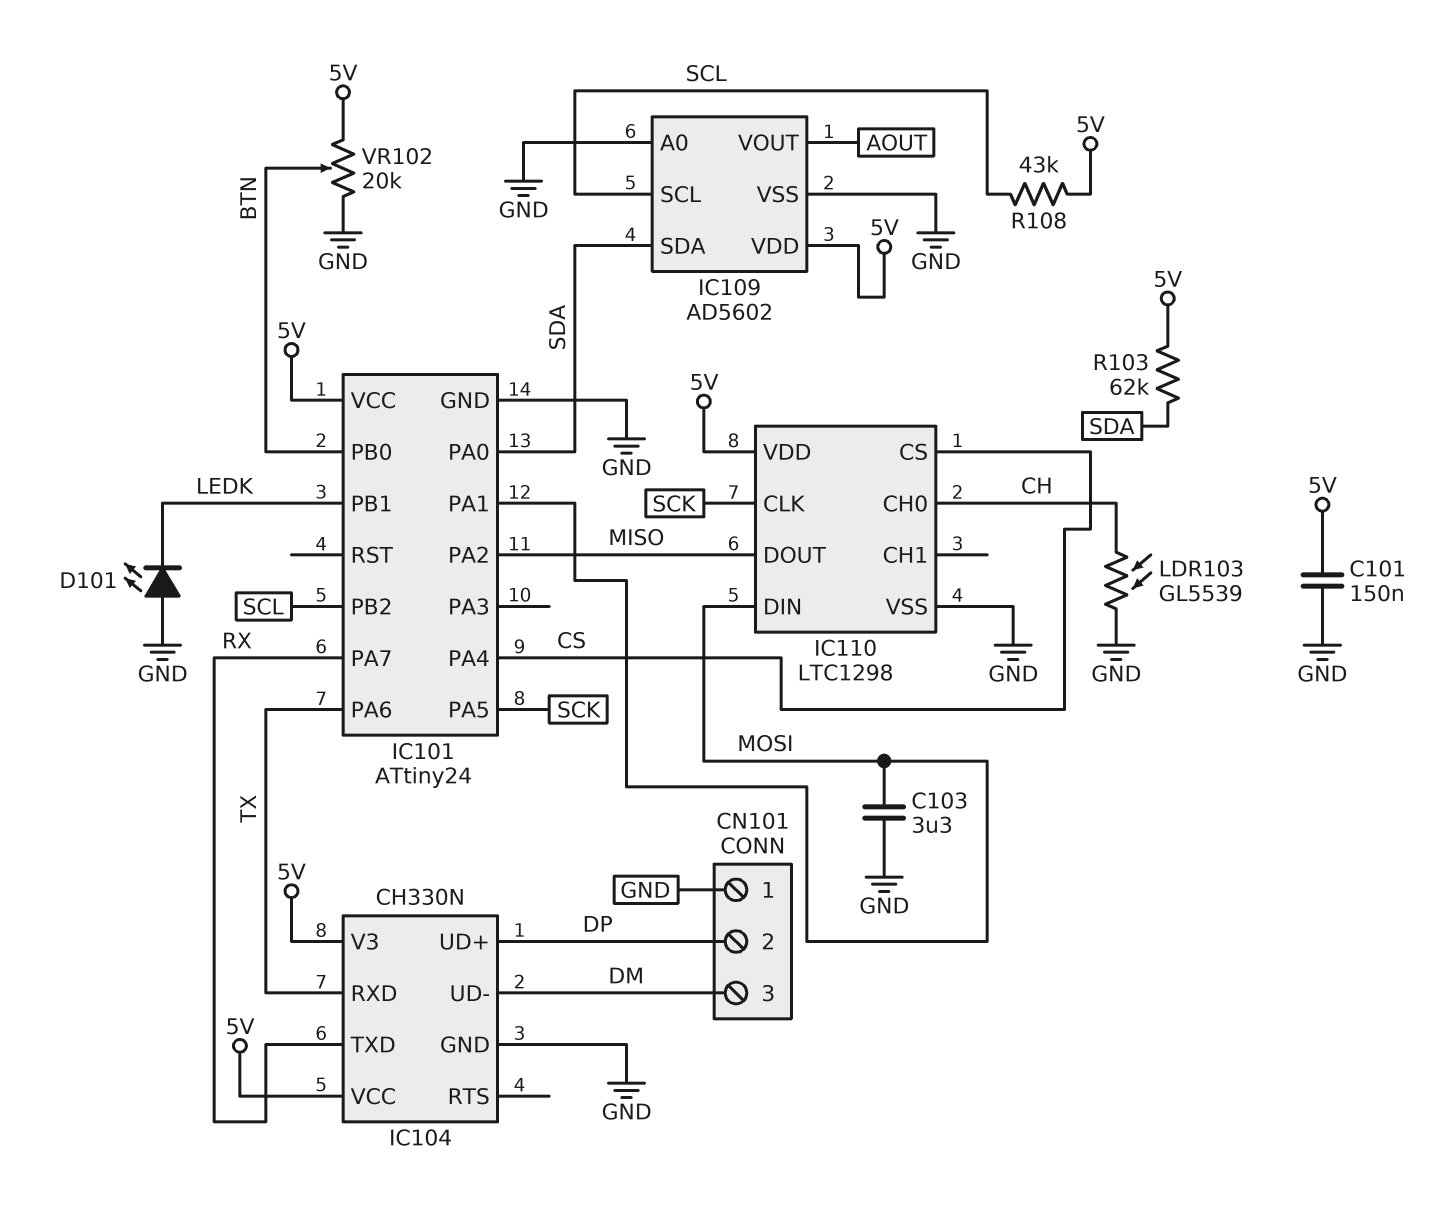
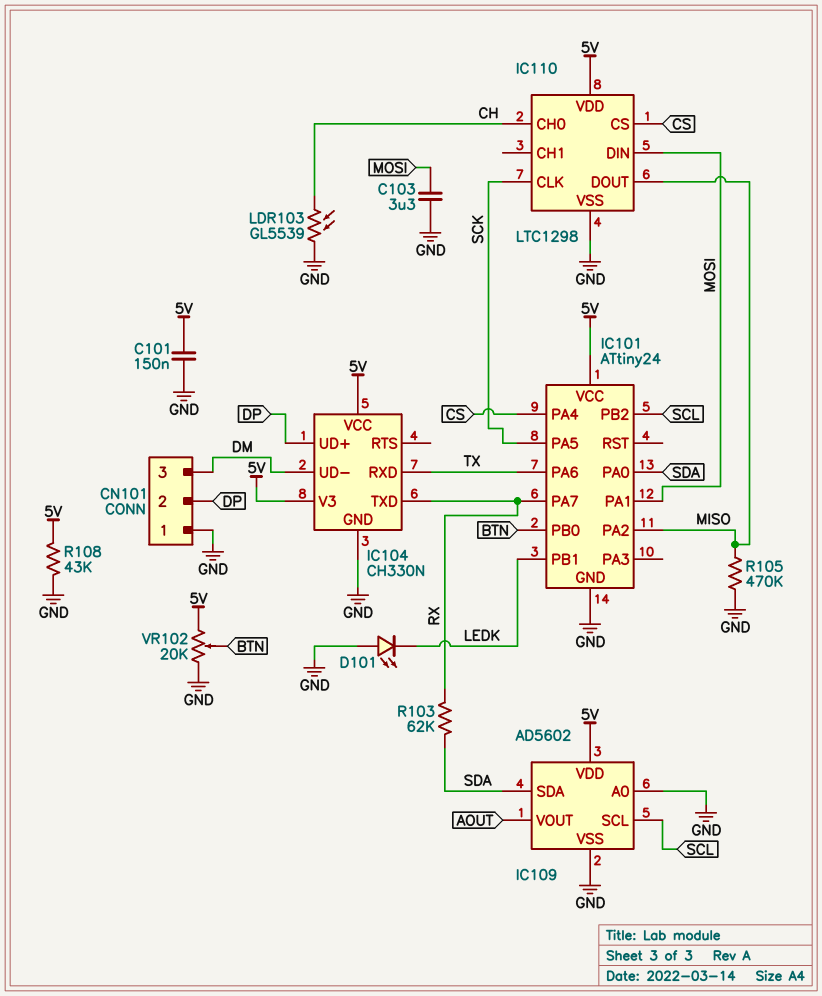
R103: 62k (5V, SDA) -> 62k (RX, SDA)
R105: none -> 470k (GND, MISO)
R108: 43k (5V, SCL) -> 43k (5V, GND)

